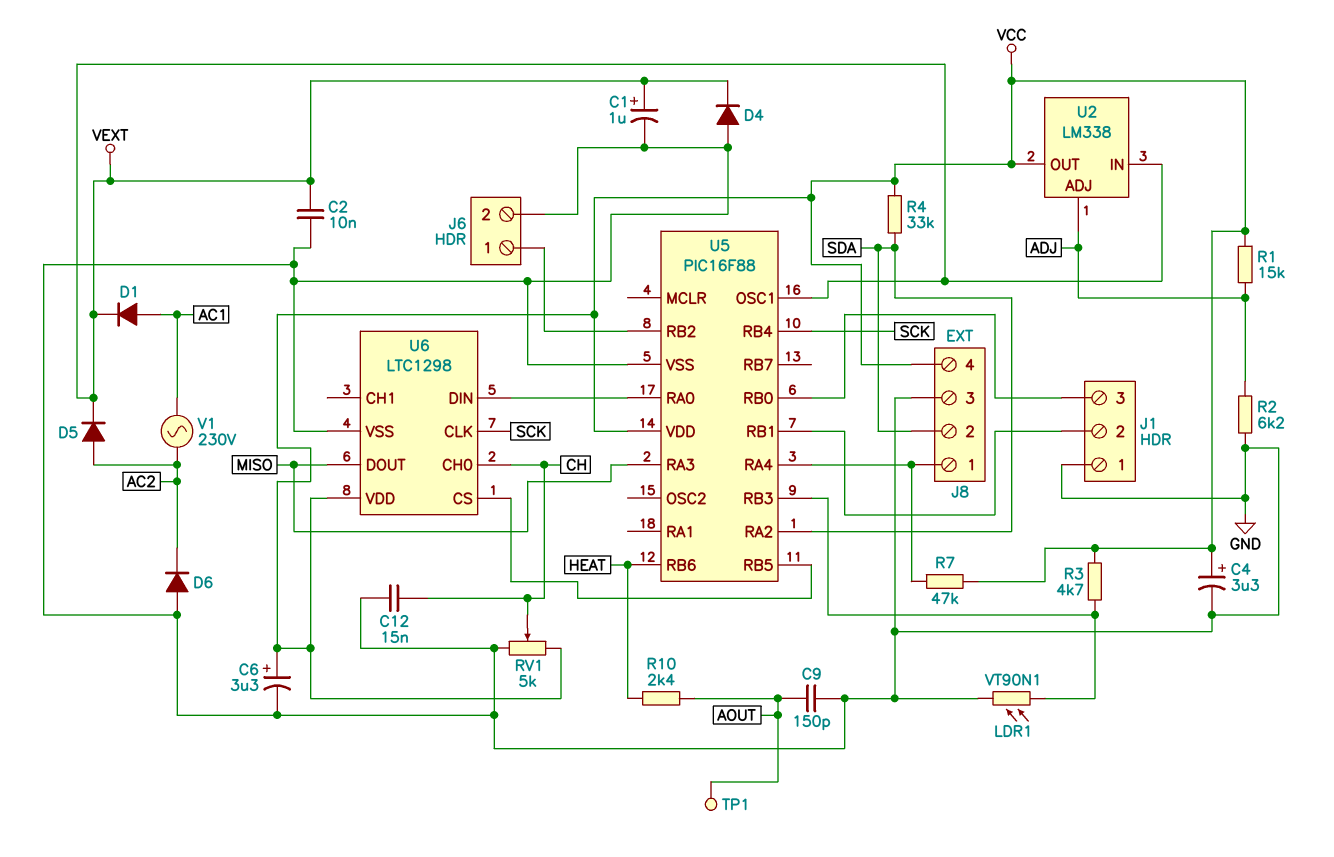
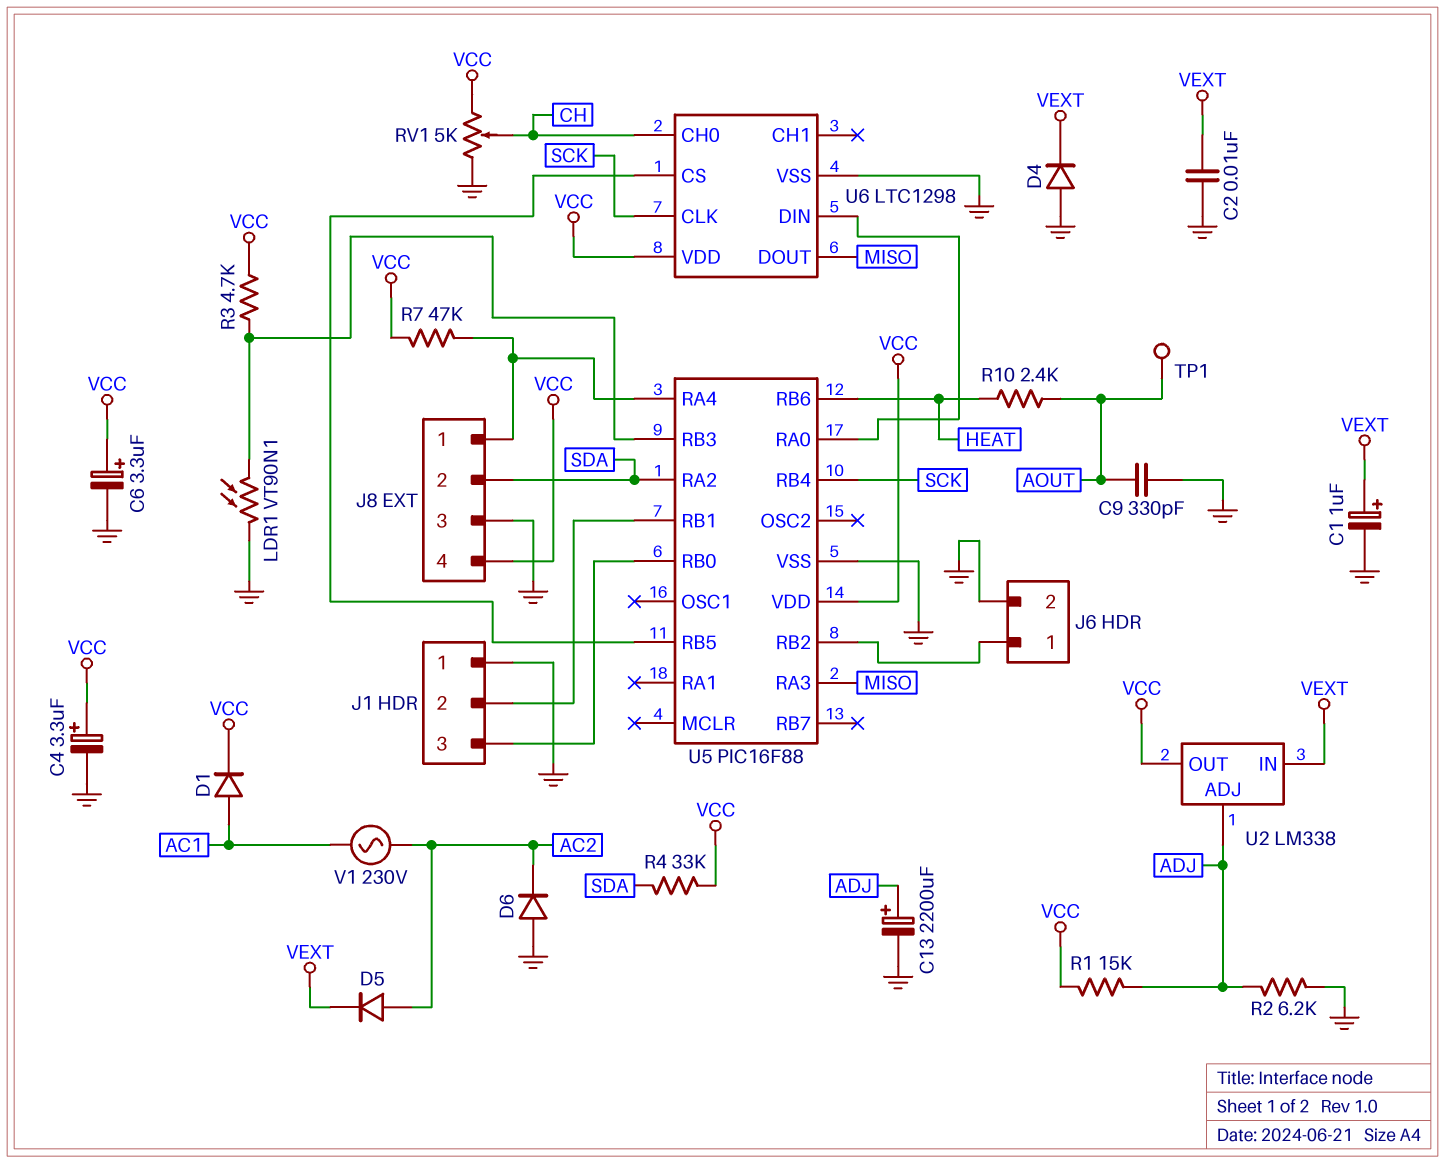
C9: 150pF (AOUT, GND) -> 330pF (AOUT, GND)
C12: 15nF (CH, GND) -> none
C13: none -> 2200uF (plus ADJ, minus GND)
D1: diode (A AC1, K VEXT) -> diode (A AC1, K VCC)
U5 pin OSC1: VEXT -> none

